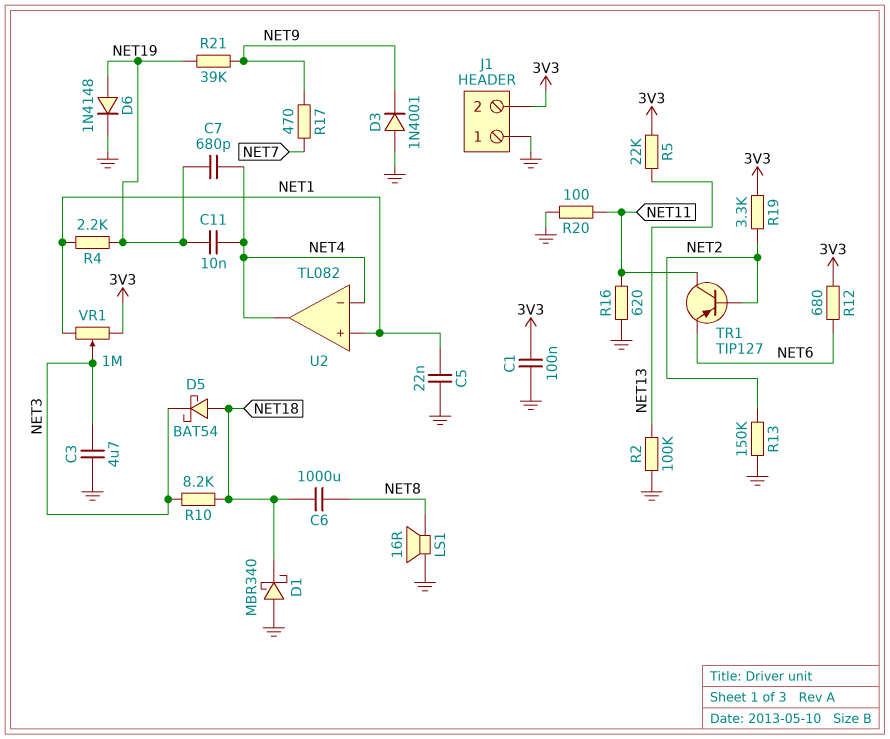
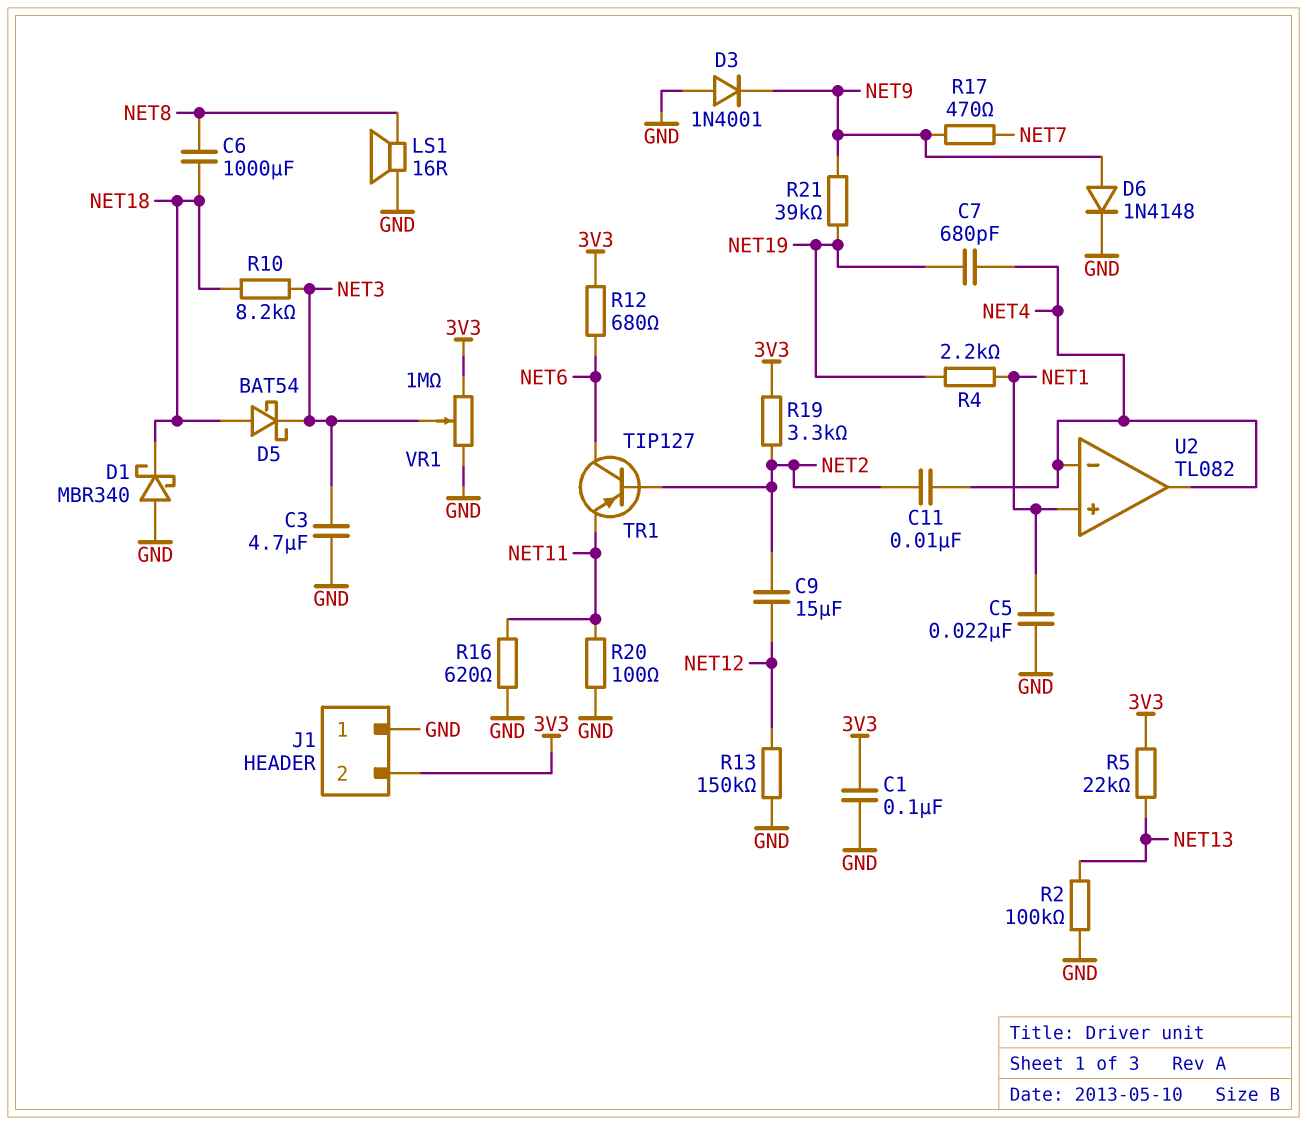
C9: none -> 15uF (NET2, NET12)
C11: 10nF (NET4, NET19) -> 10nF (NET2, NET4)
D6: diode 1N4148 (A NET19, K GND) -> diode 1N4148 (A NET9, K GND)
R13: 150k (GND, NET2) -> 150k (GND, NET12)
TR1: PNP TIP127 (B NET2, C NET11, E NET6) -> PNP TIP127 (B NET2, C NET6, E NET11)
VR1: 1M (3V3, NET1, wiper NET3) -> 1M (3V3, GND, wiper NET3)

